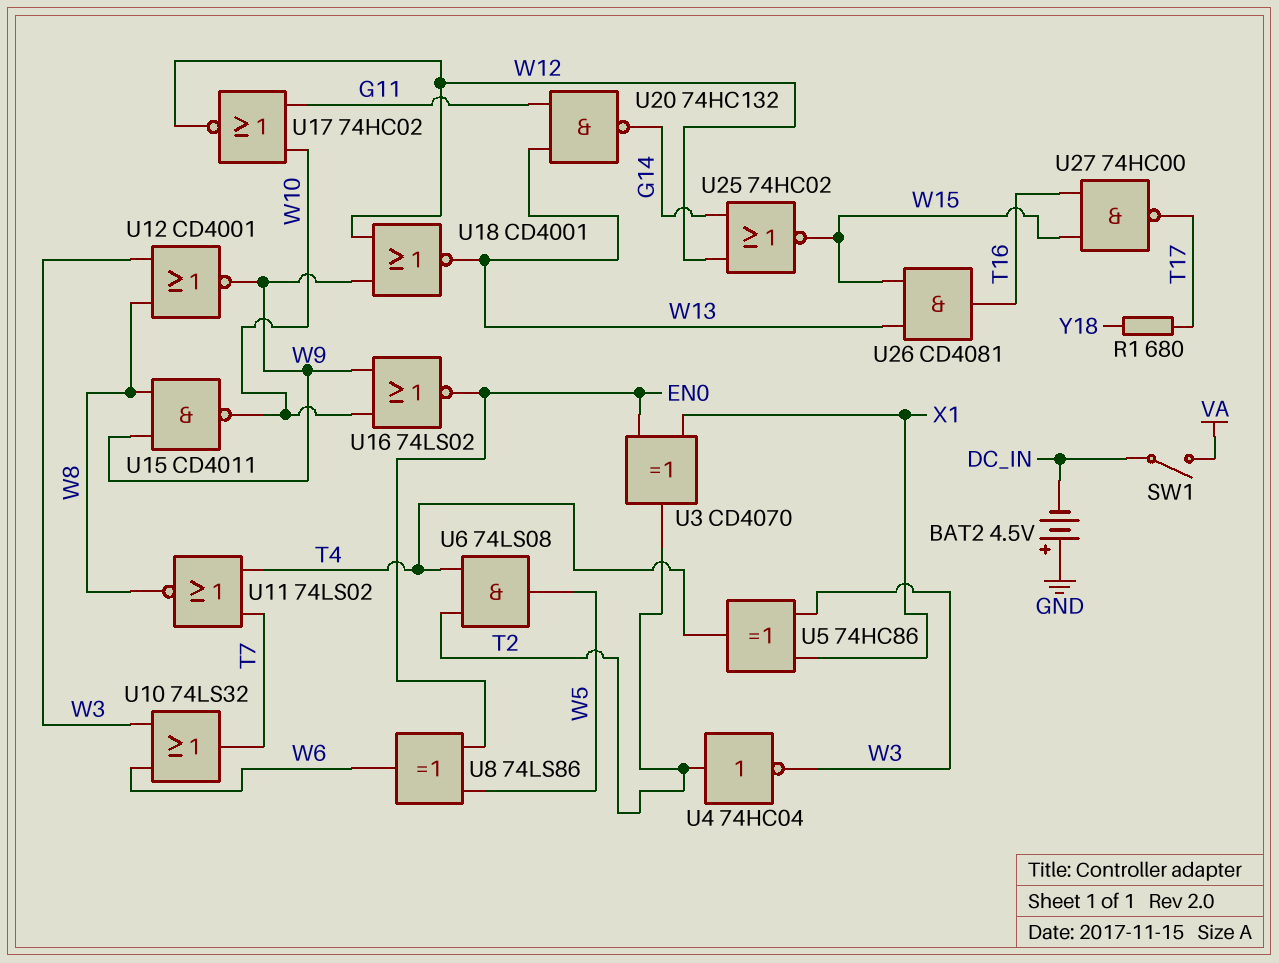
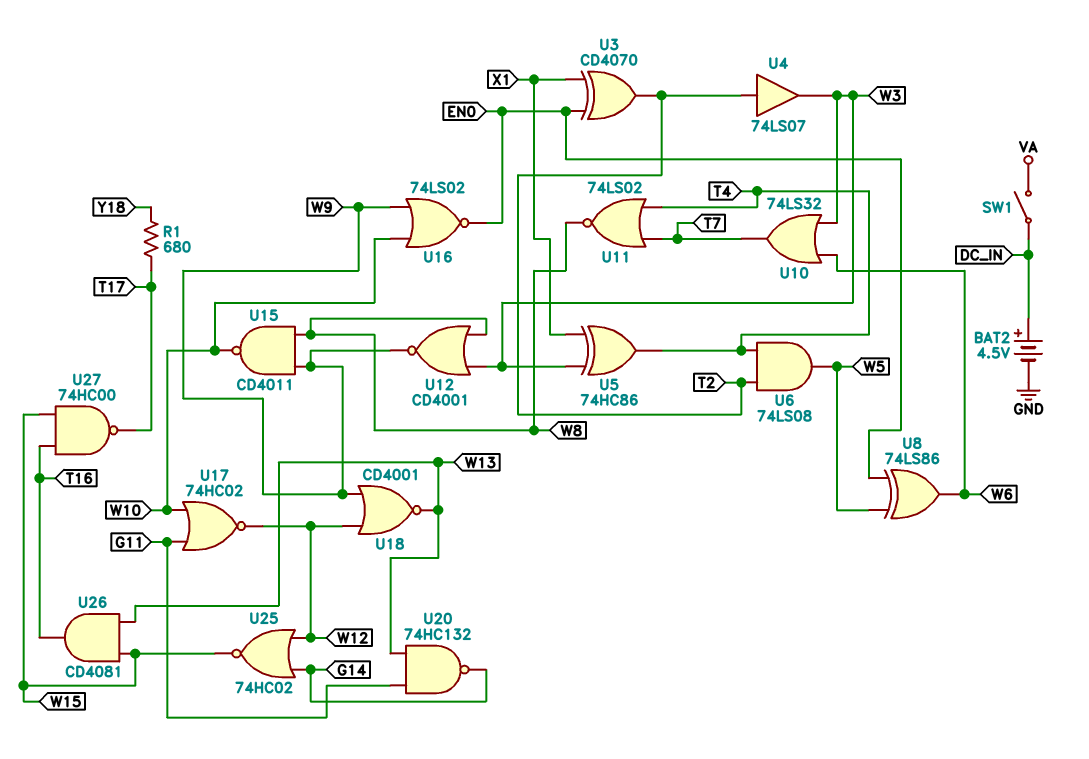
BAT2: 4.5V (plus GND, minus DC_IN) -> 4.5V (plus DC_IN, minus GND)
U4: NOT 74HC04 (in T2, out W3) -> buffer 74LS07 (in T2, out W3)

